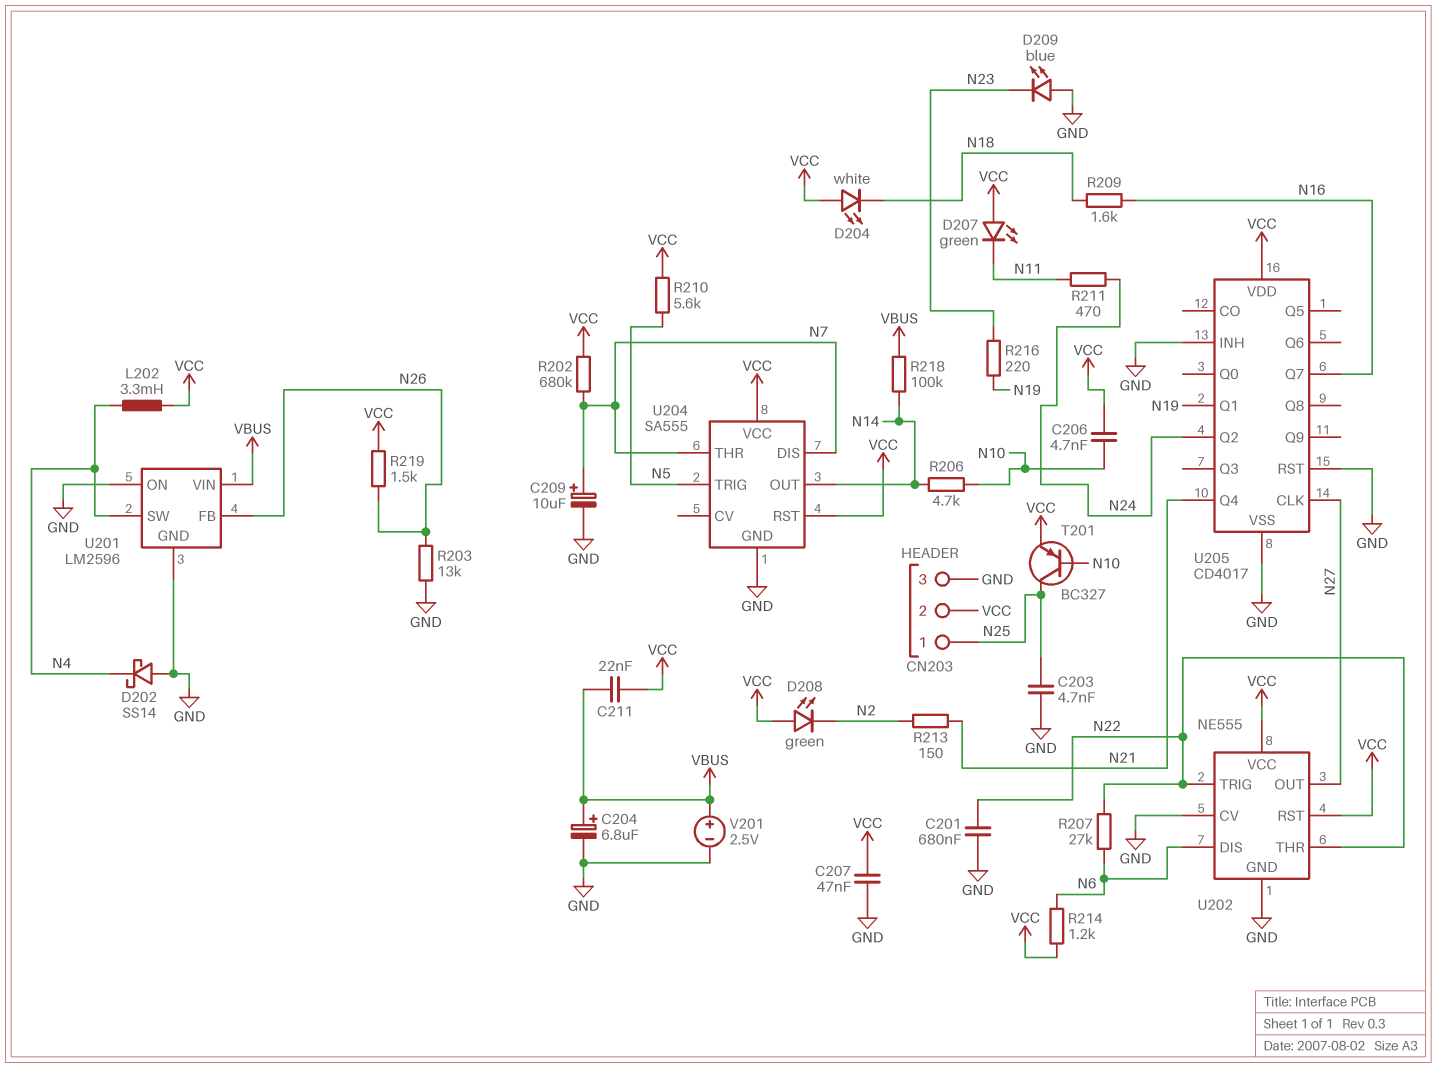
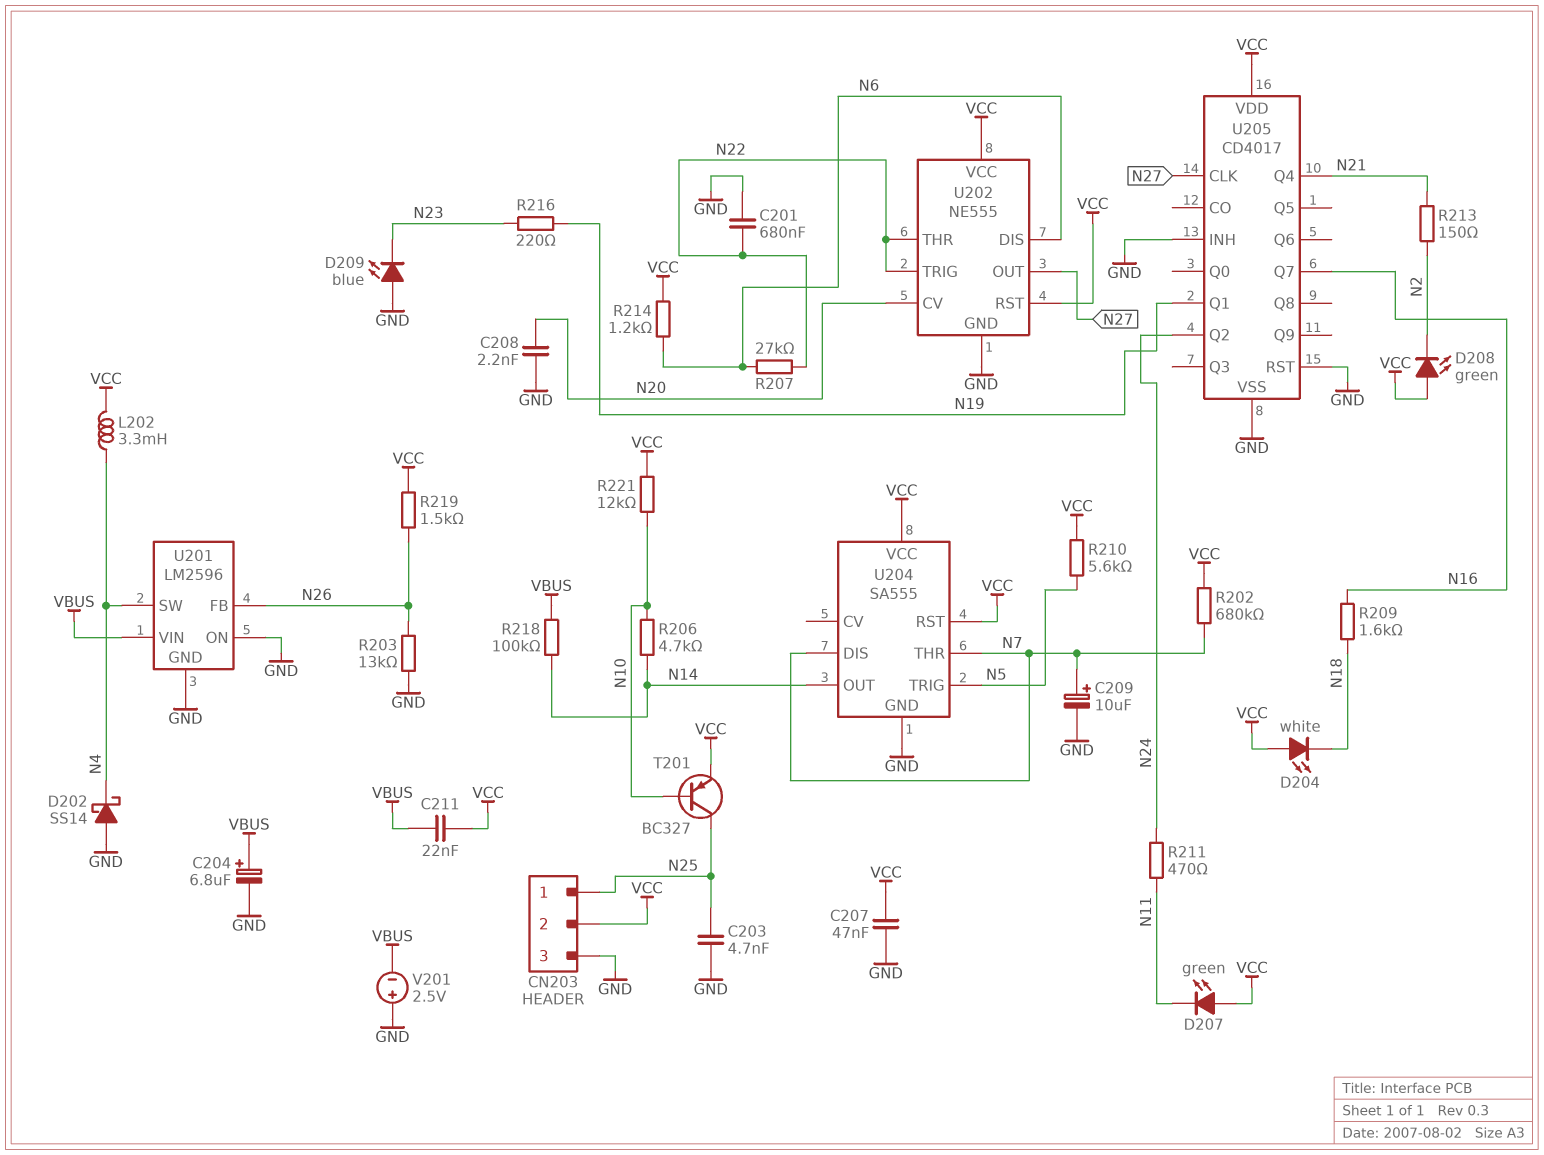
C206: 4.7nF (N10, VCC) -> none
C208: none -> 2.2nF (GND, N20)
R221: none -> 12k (N10, VCC)
U202 pin CV: GND -> N20
V201: 2.5V (plus VBUS, minus GND) -> 2.5V (plus GND, minus VBUS)

